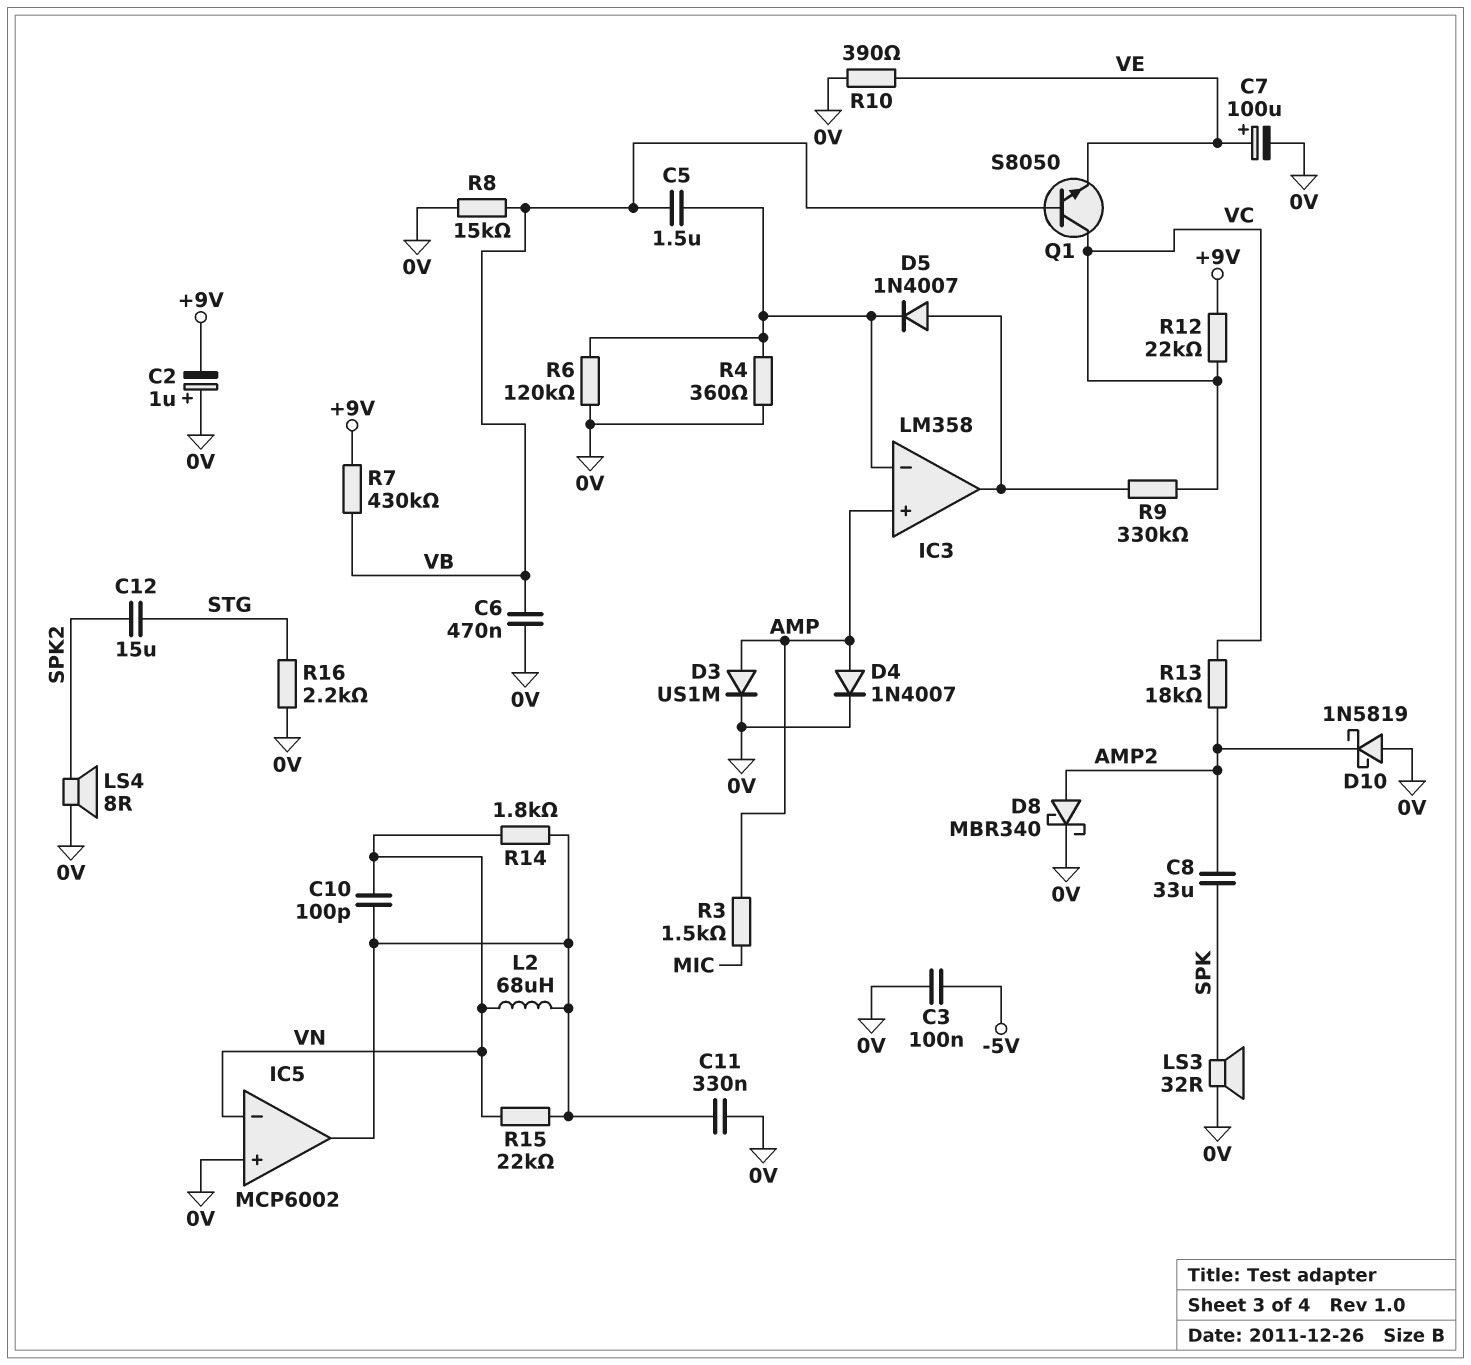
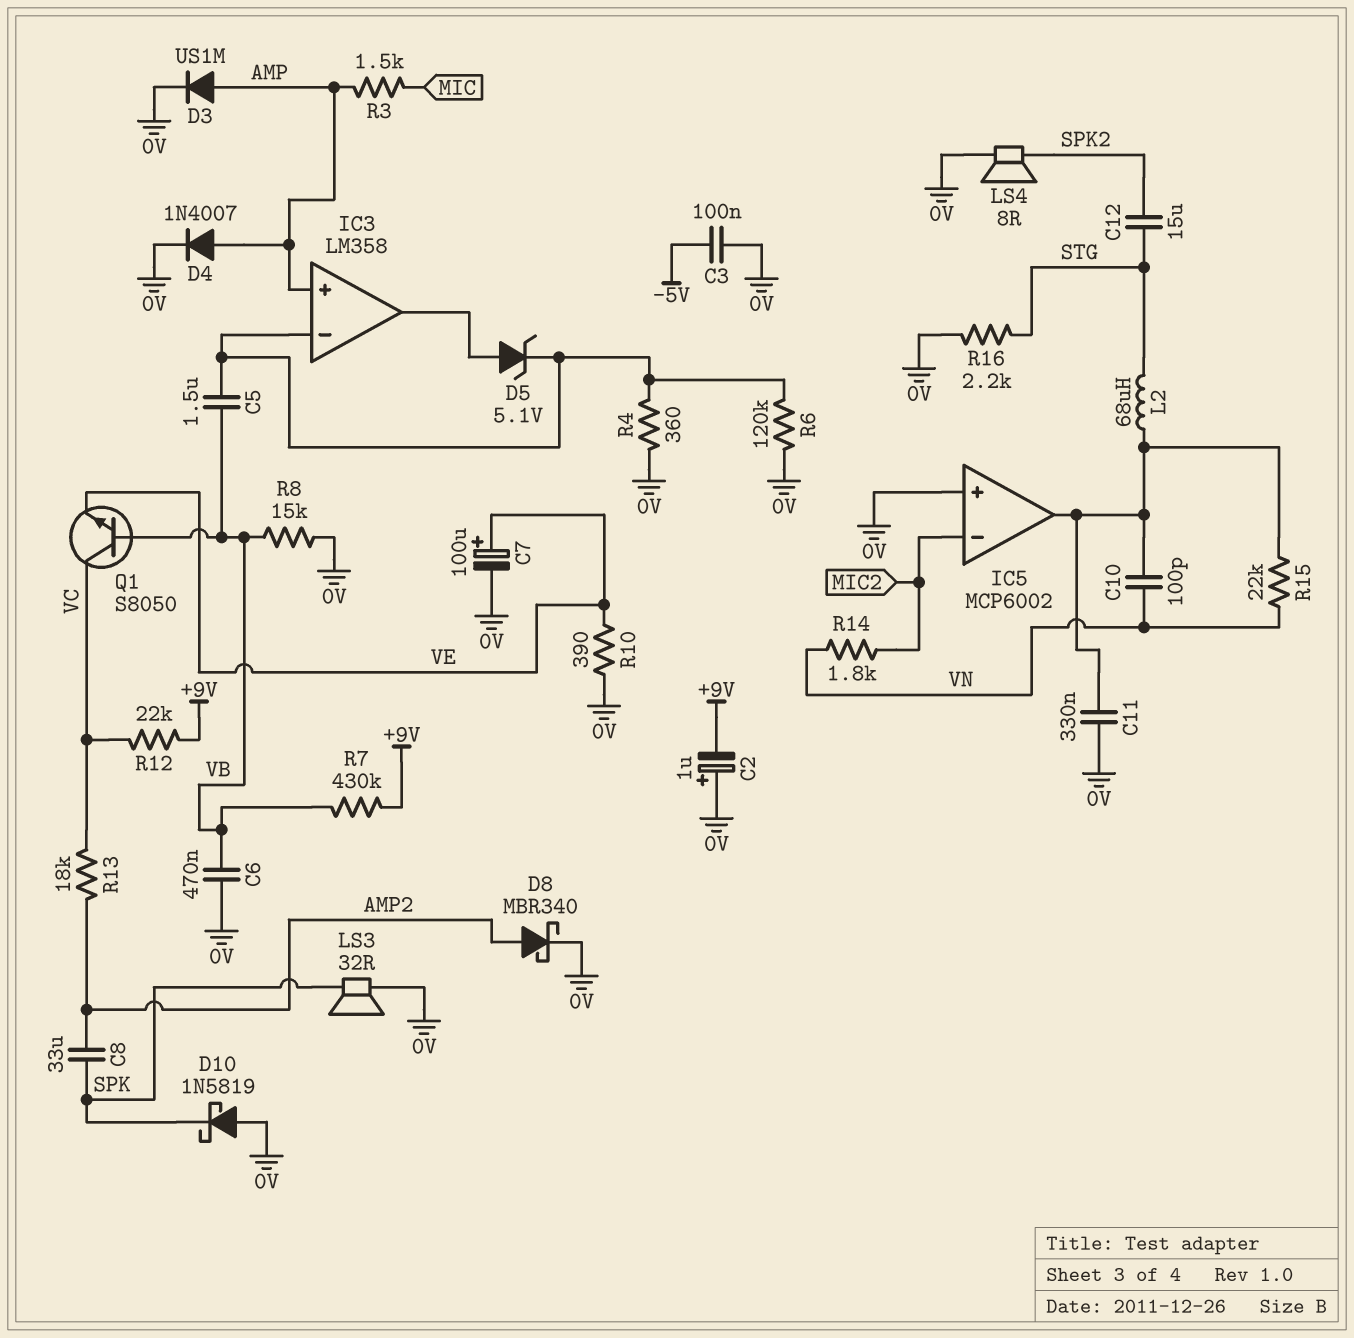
D5: diode 1N4007 (A IC3/out, K IC3/in-) -> zener 5.1V (A IC3/out, K IC3/in-)
D10: schottky 1N5819 (A 0V, K AMP2) -> schottky 1N5819 (A 0V, K SPK)
IC5 pin in-: VN -> MIC2
L2: 68uH (IC5/out, VN) -> 68uH (IC5/out, STG)
R9: 330k (IC3/out, VC) -> none
R14: 1.8k (IC5/out, VN) -> 1.8k (MIC2, VN)

